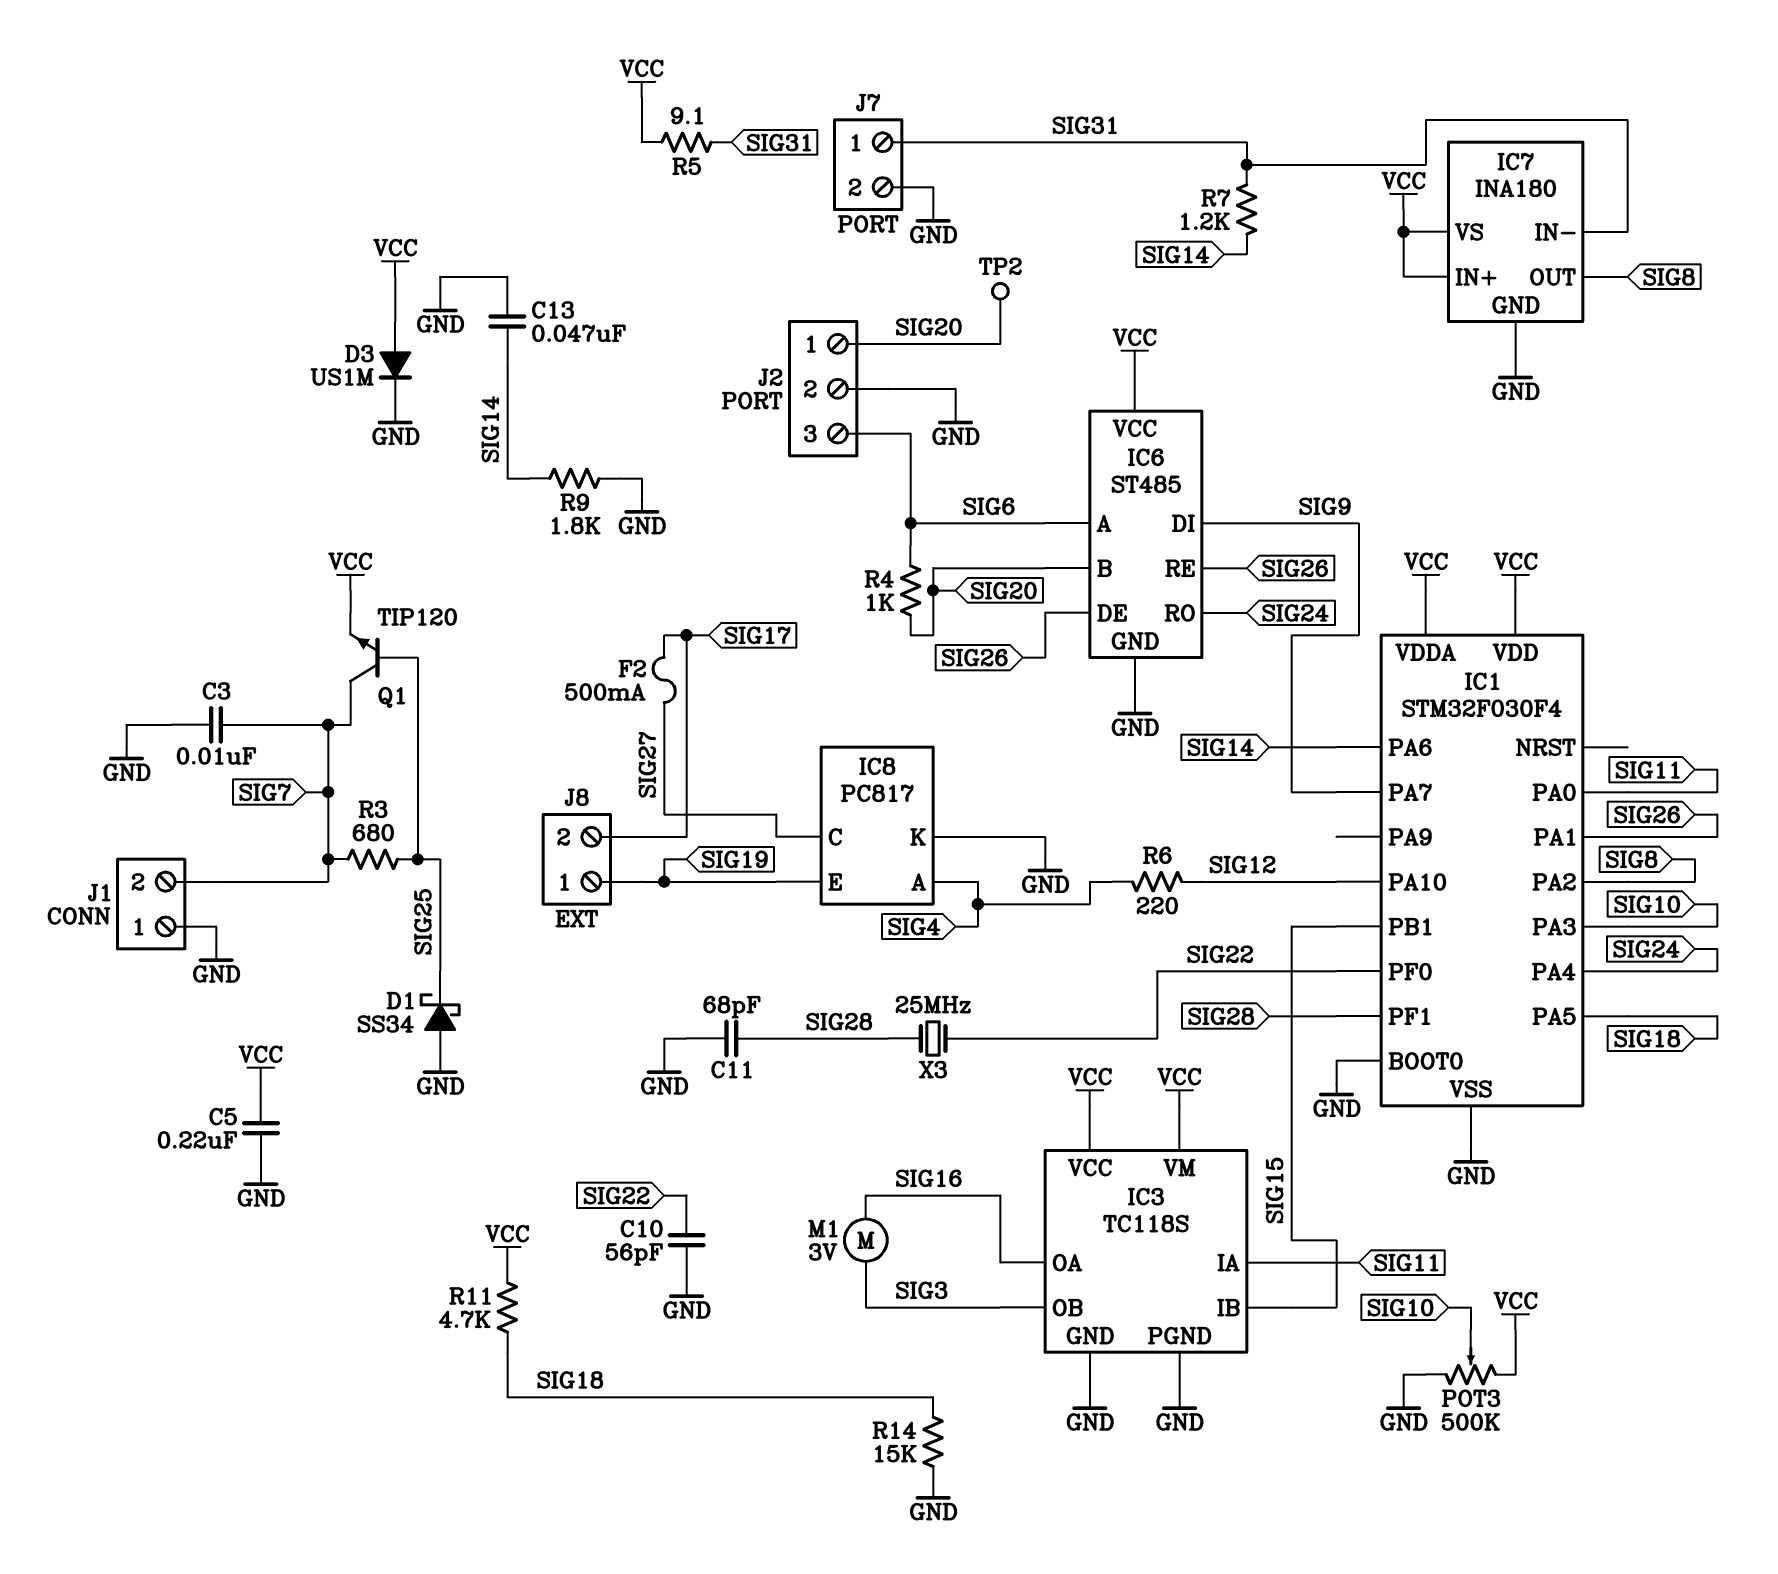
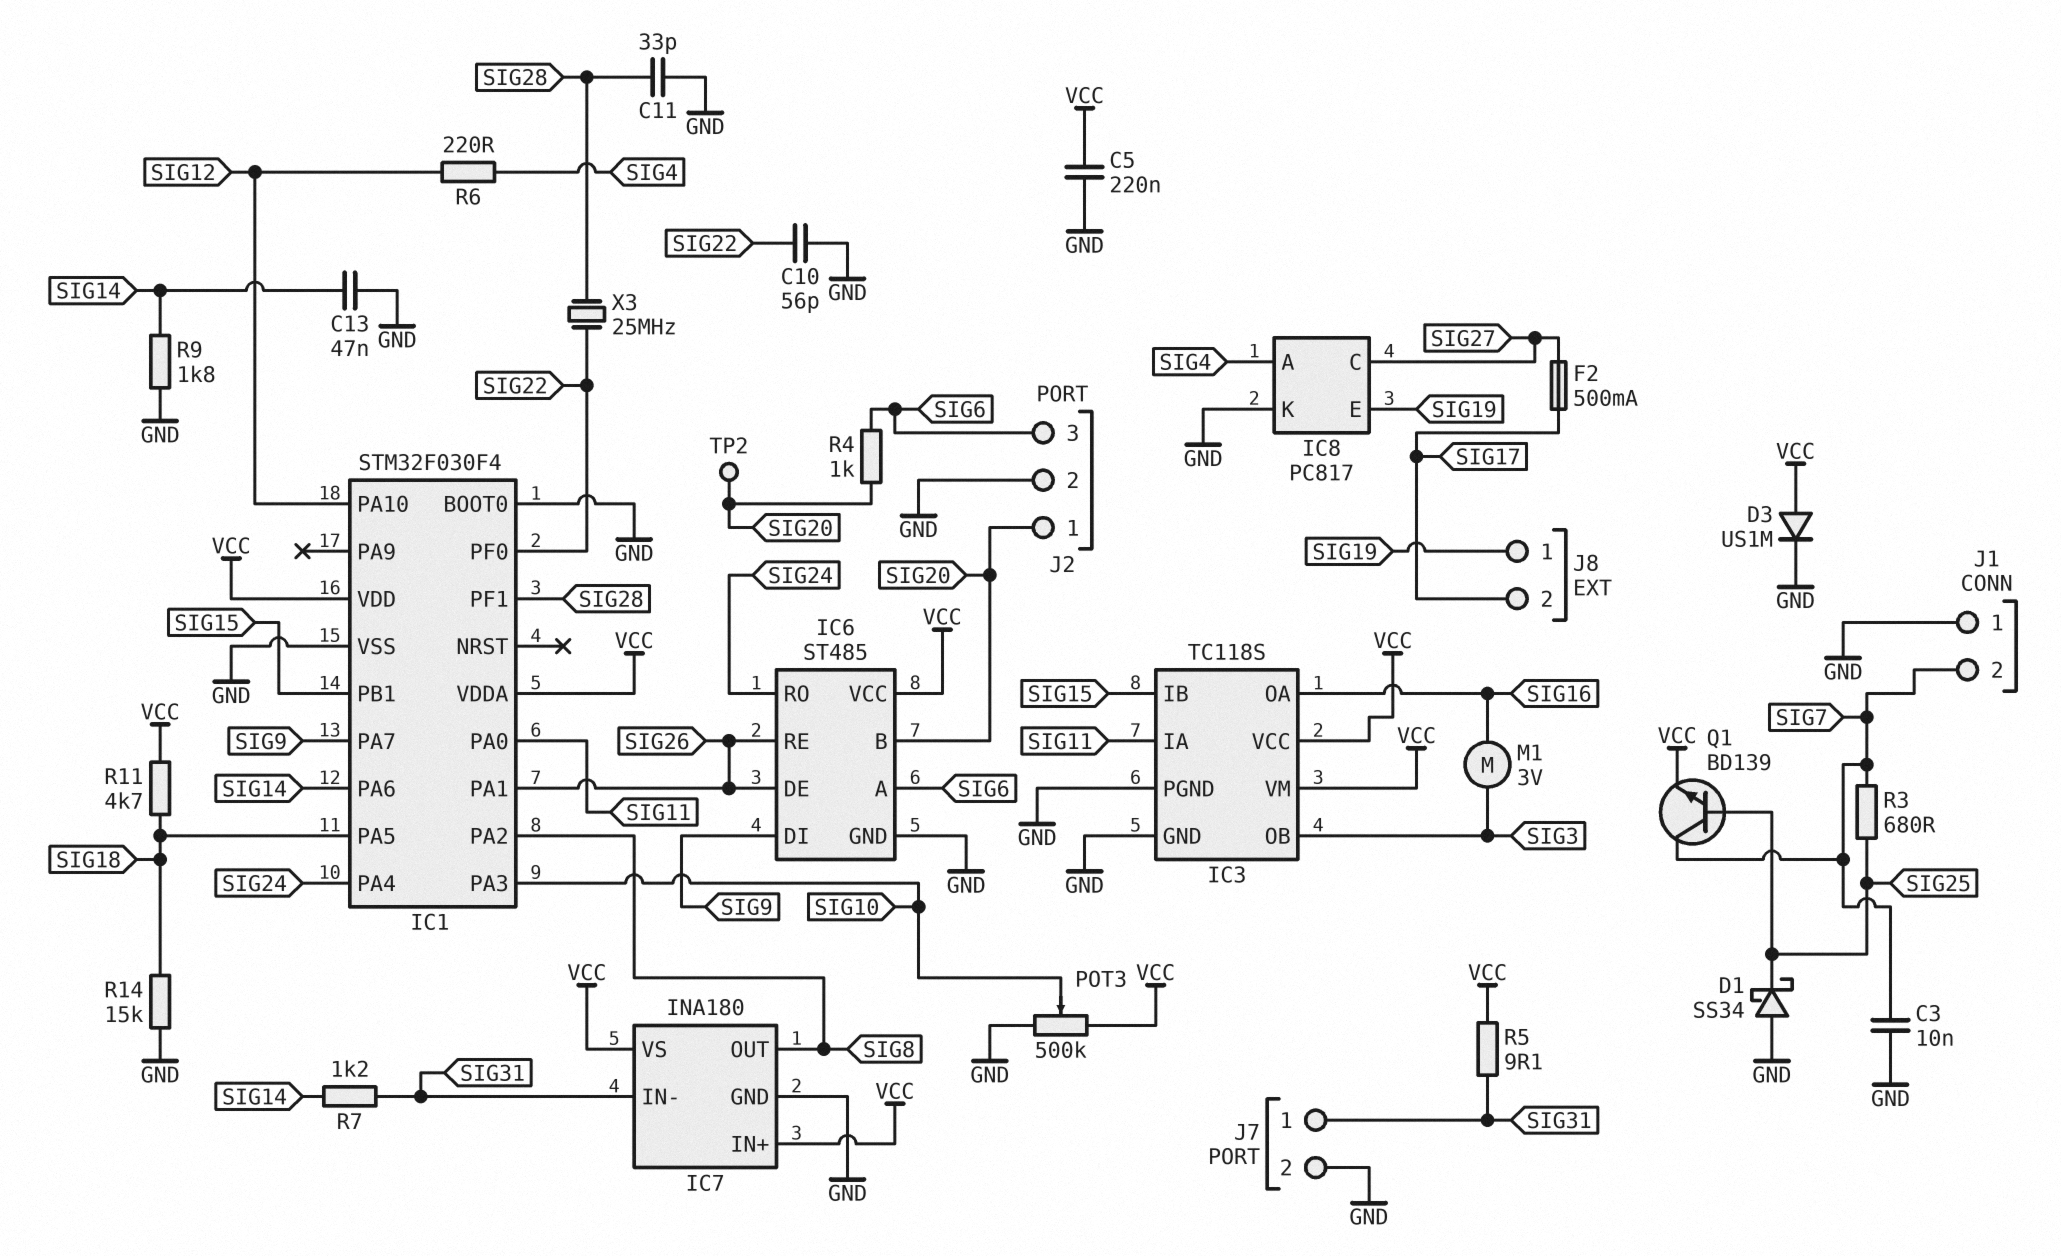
C11: 68pF (GND, SIG28) -> 33pF (GND, SIG28)
Q1: NPN TIP120 (B SIG25, C SIG7, E VCC) -> NPN BD139 (B SIG25, C SIG7, E VCC)

